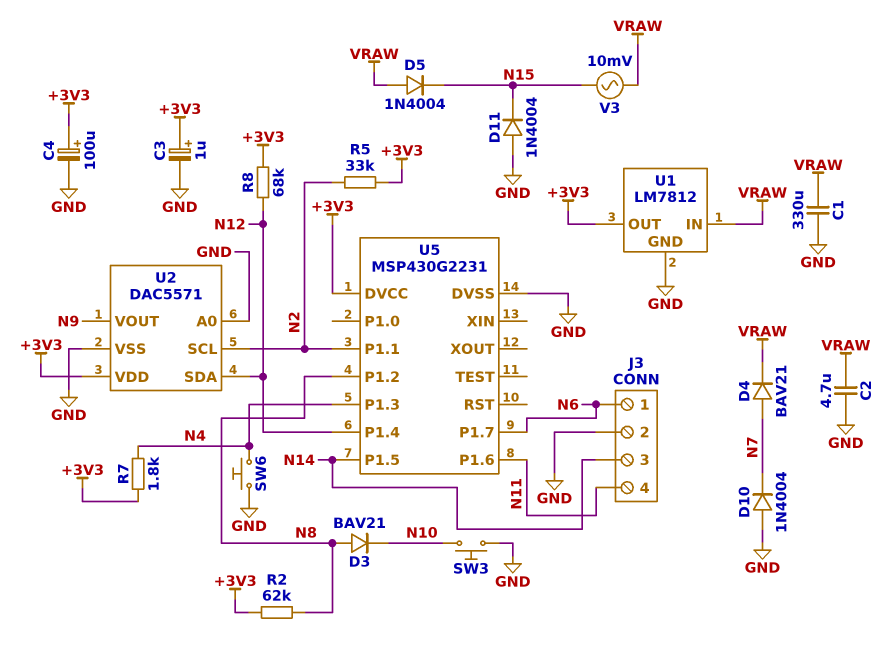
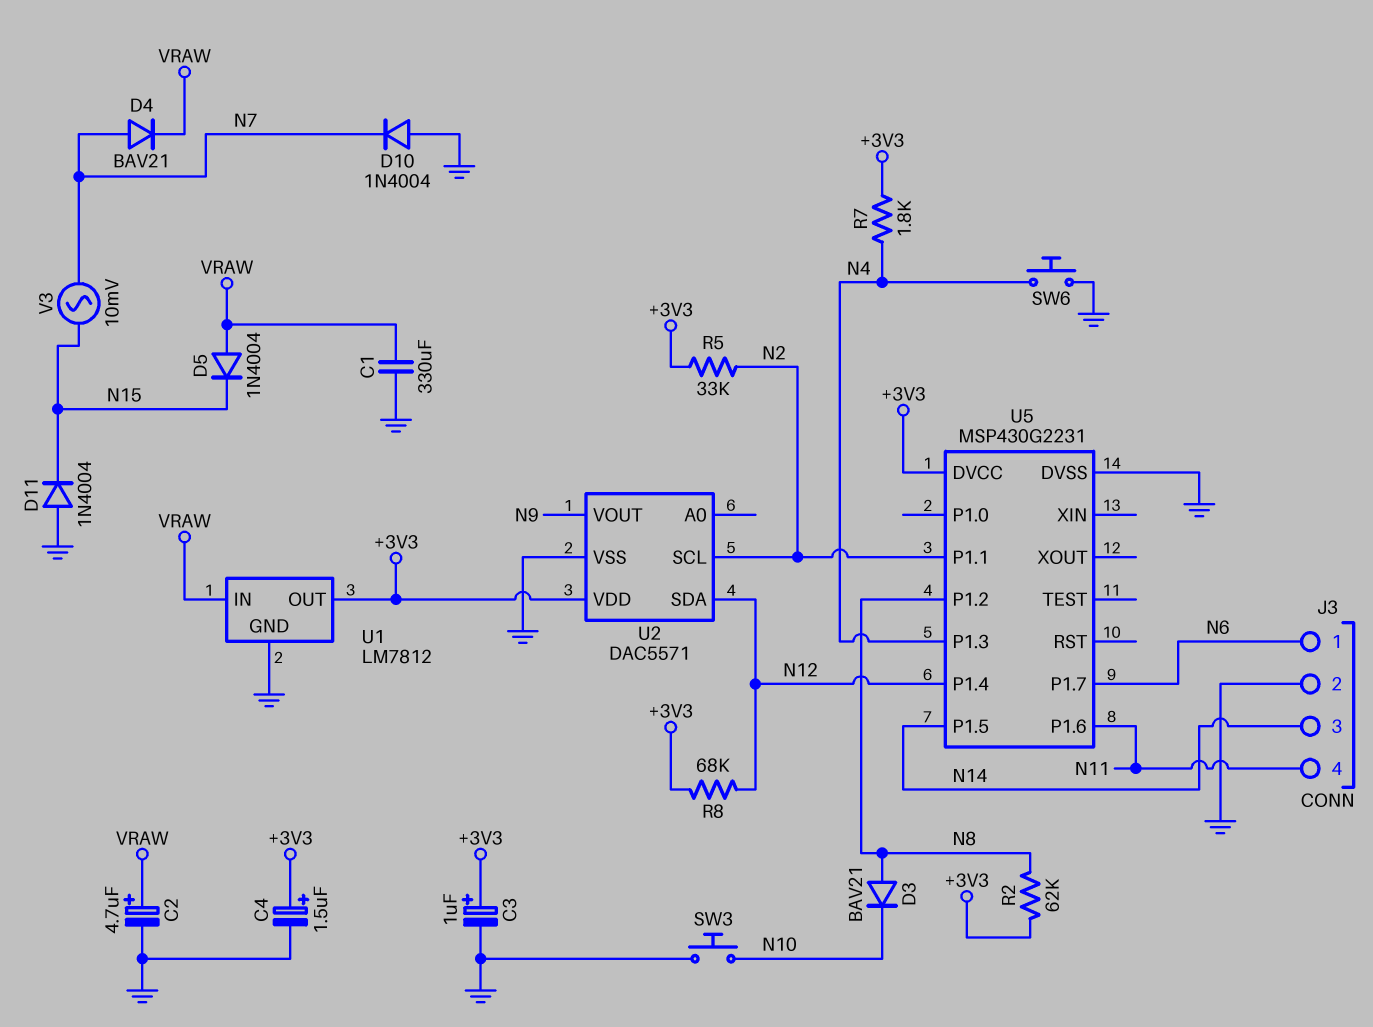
C2: 4.7uF (GND, VRAW) -> 4.7uF (plus VRAW, minus GND)
C4: 100uF (plus +3V3, minus GND) -> 1.5uF (plus +3V3, minus GND)
U2 pin A0: GND -> none
V3: AC 10mV (N15, VRAW) -> AC 10mV (N7, N15)

